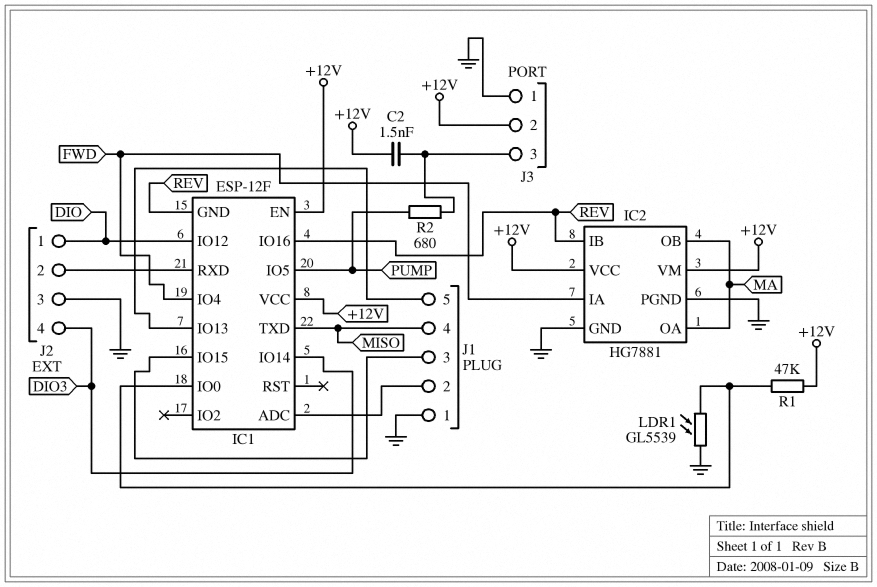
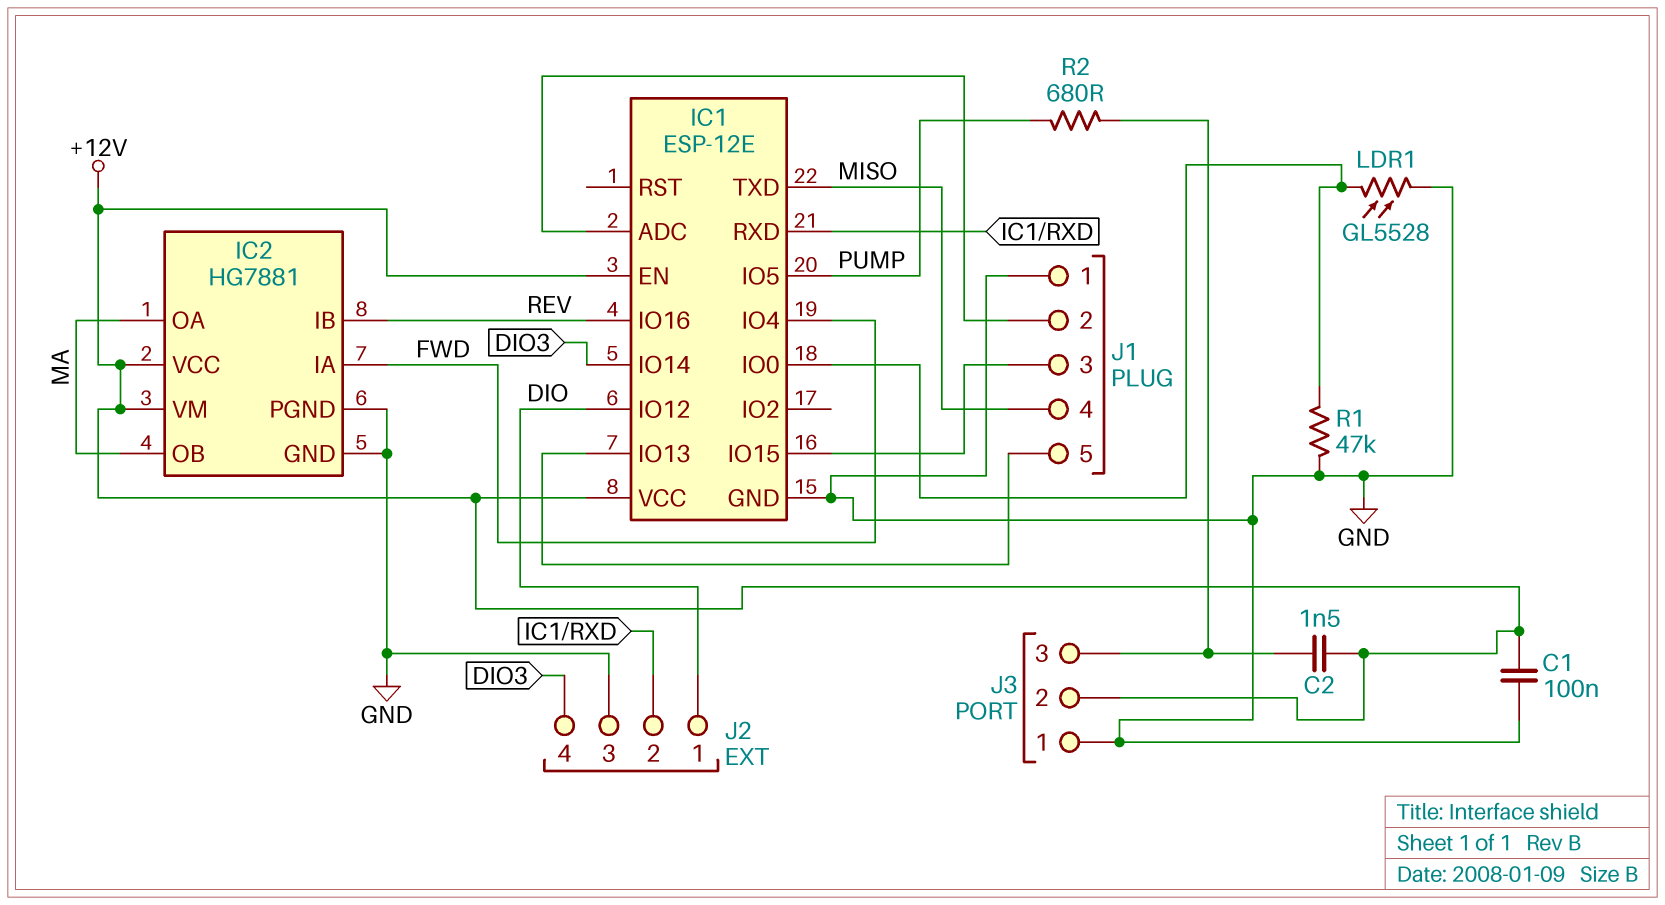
C1: none -> 100nF (+12V, GND)
IC1: ESP-12F -> ESP-12E
IC1 pin GND: REV -> GND
LDR1: GL5539 (GND, IC1/IO0) -> GL5528 (GND, IC1/IO0)
R1: 47k (+12V, IC1/IO0) -> 47k (GND, IC1/IO0)

